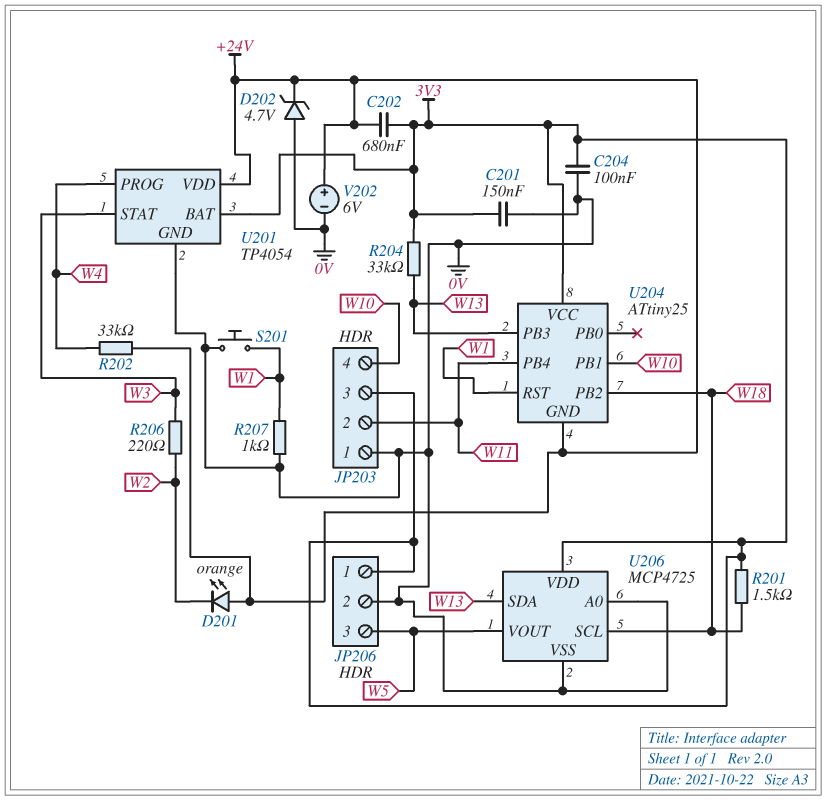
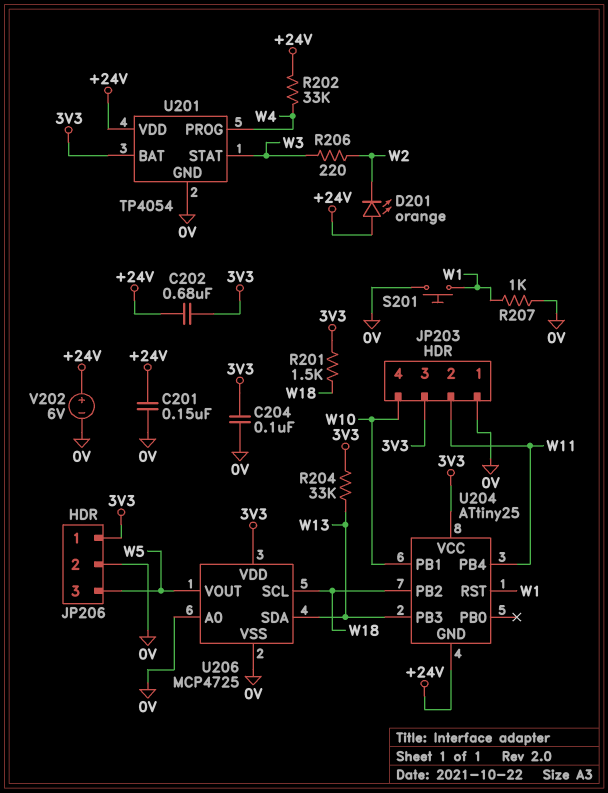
C201: 150nF (0V, 3V3) -> 150nF (+24V, 0V)
D202: zener 4.7V (A 0V, K +24V) -> none

